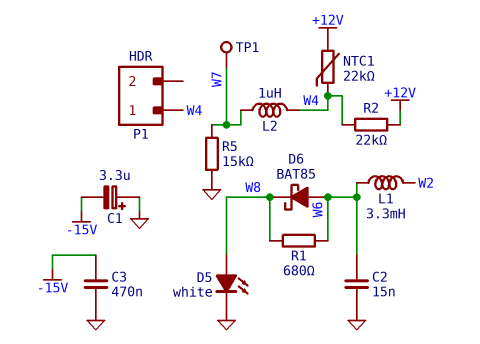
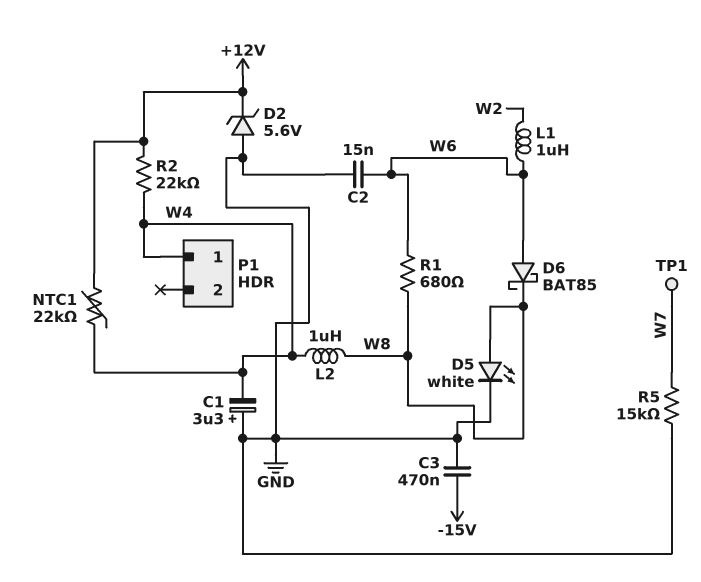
C1: 3.3uF (plus GND, minus -15V) -> 3.3uF (plus GND, minus W4)
D2: none -> zener 5.6V (A GND, K +12V)
L1: 3.3mH (W2, W6) -> 1uH (W2, W6)
L2: 1uH (W4, W7) -> 1uH (W4, W8)

